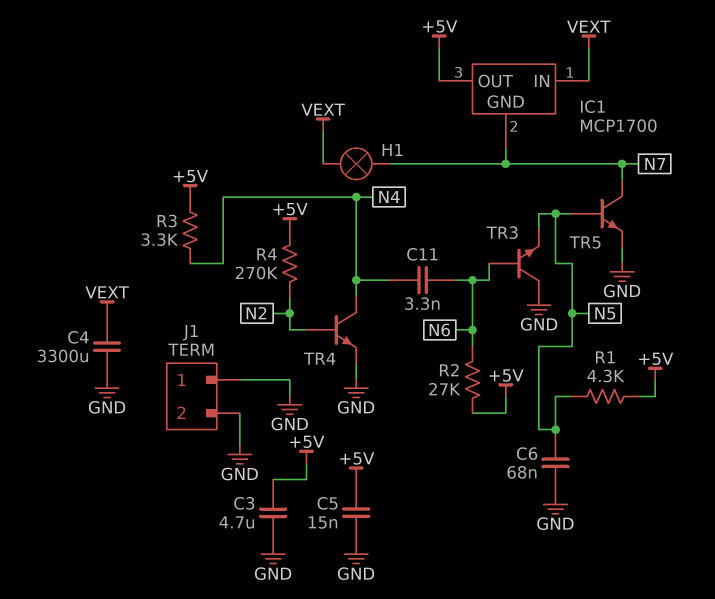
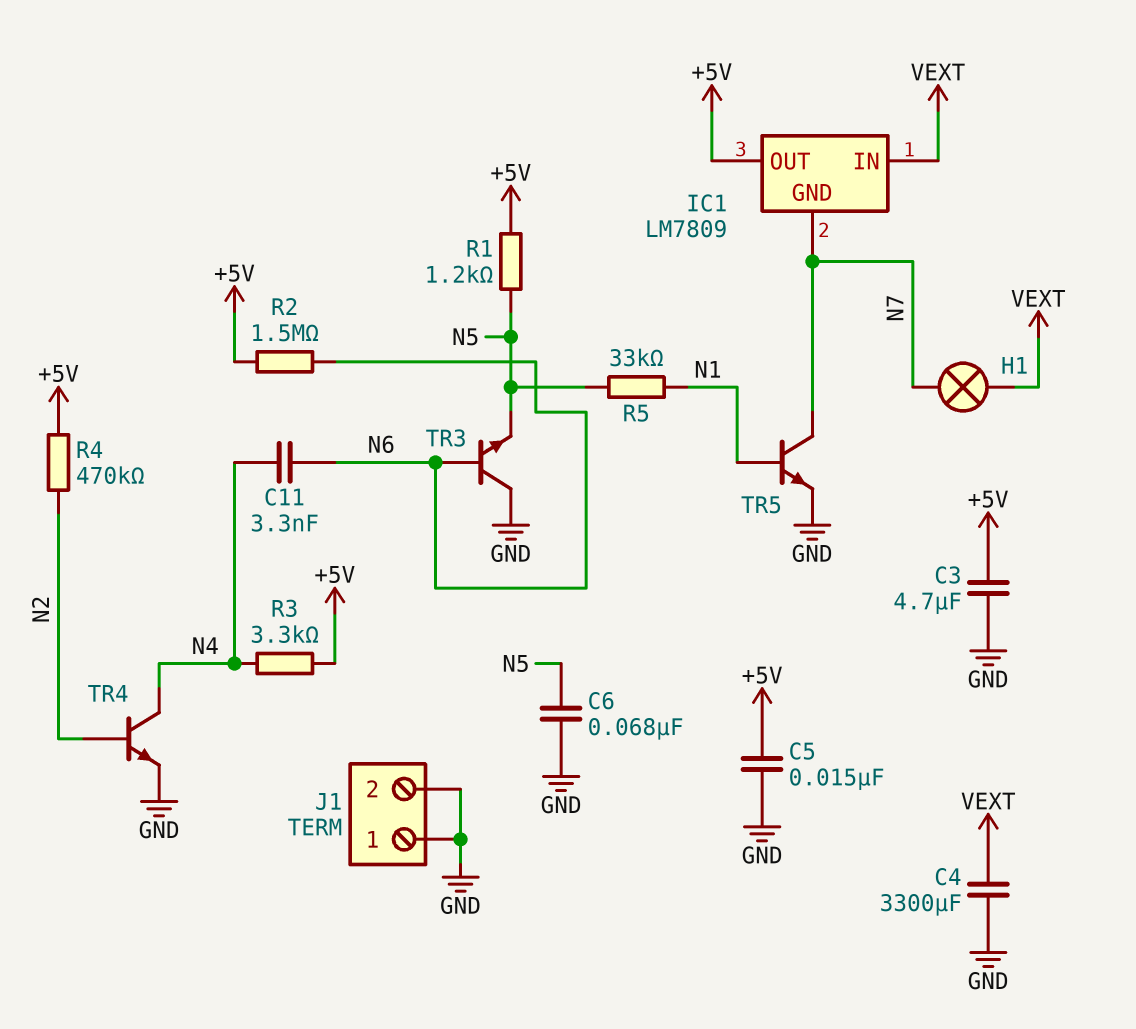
IC1: MCP1700 -> LM7809
R1: 4.3k (+5V, N5) -> 1.2k (+5V, N5)
R2: 27k (+5V, N6) -> 1.5M (+5V, N6)
R4: 270k (+5V, N2) -> 470k (+5V, N2)
R5: none -> 33k (N1, N5)
TR5: NPN (B N5, C N7, E GND) -> NPN (B N1, C N7, E GND)

